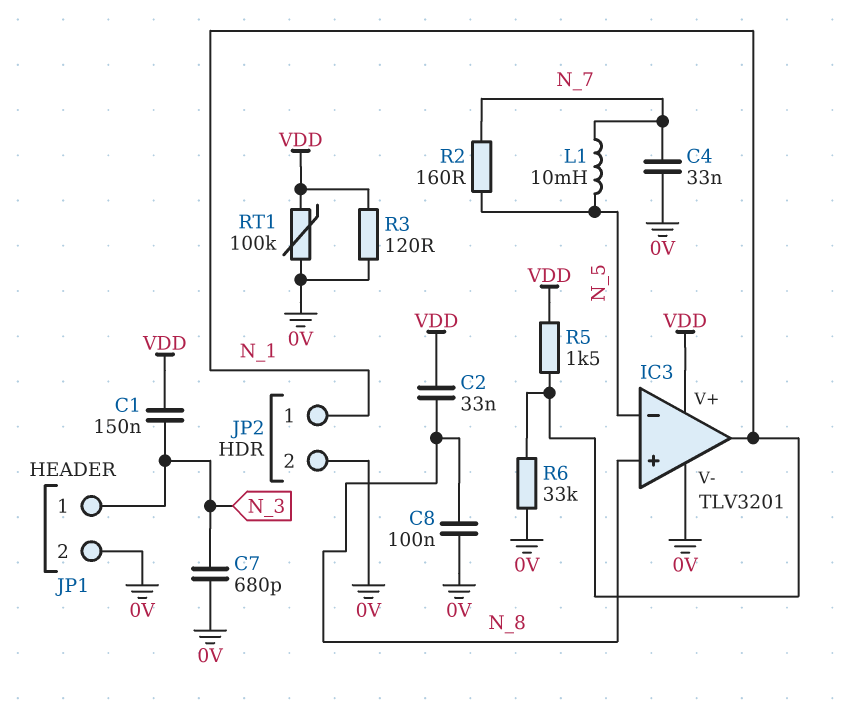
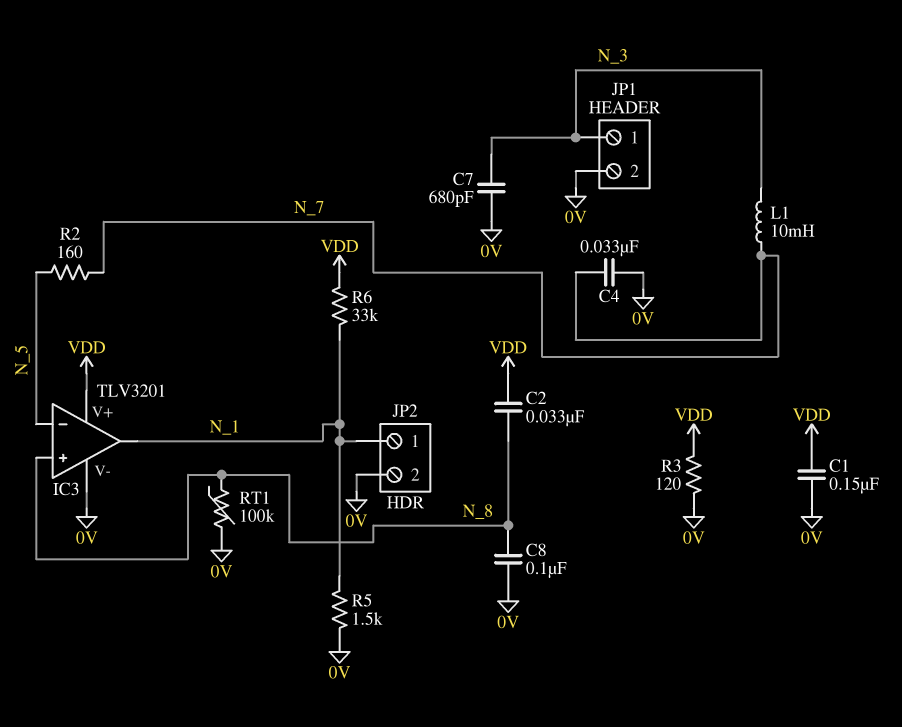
C1: 150nF (N_3, VDD) -> 150nF (0V, VDD)
L1: 10mH (N_5, N_7) -> 10mH (N_3, N_7)
R5: 1.5k (N_1, VDD) -> 1.5k (0V, N_1)
R6: 33k (0V, N_1) -> 33k (N_1, VDD)
RT1: 100k (0V, VDD) -> 100k (0V, N_8)

